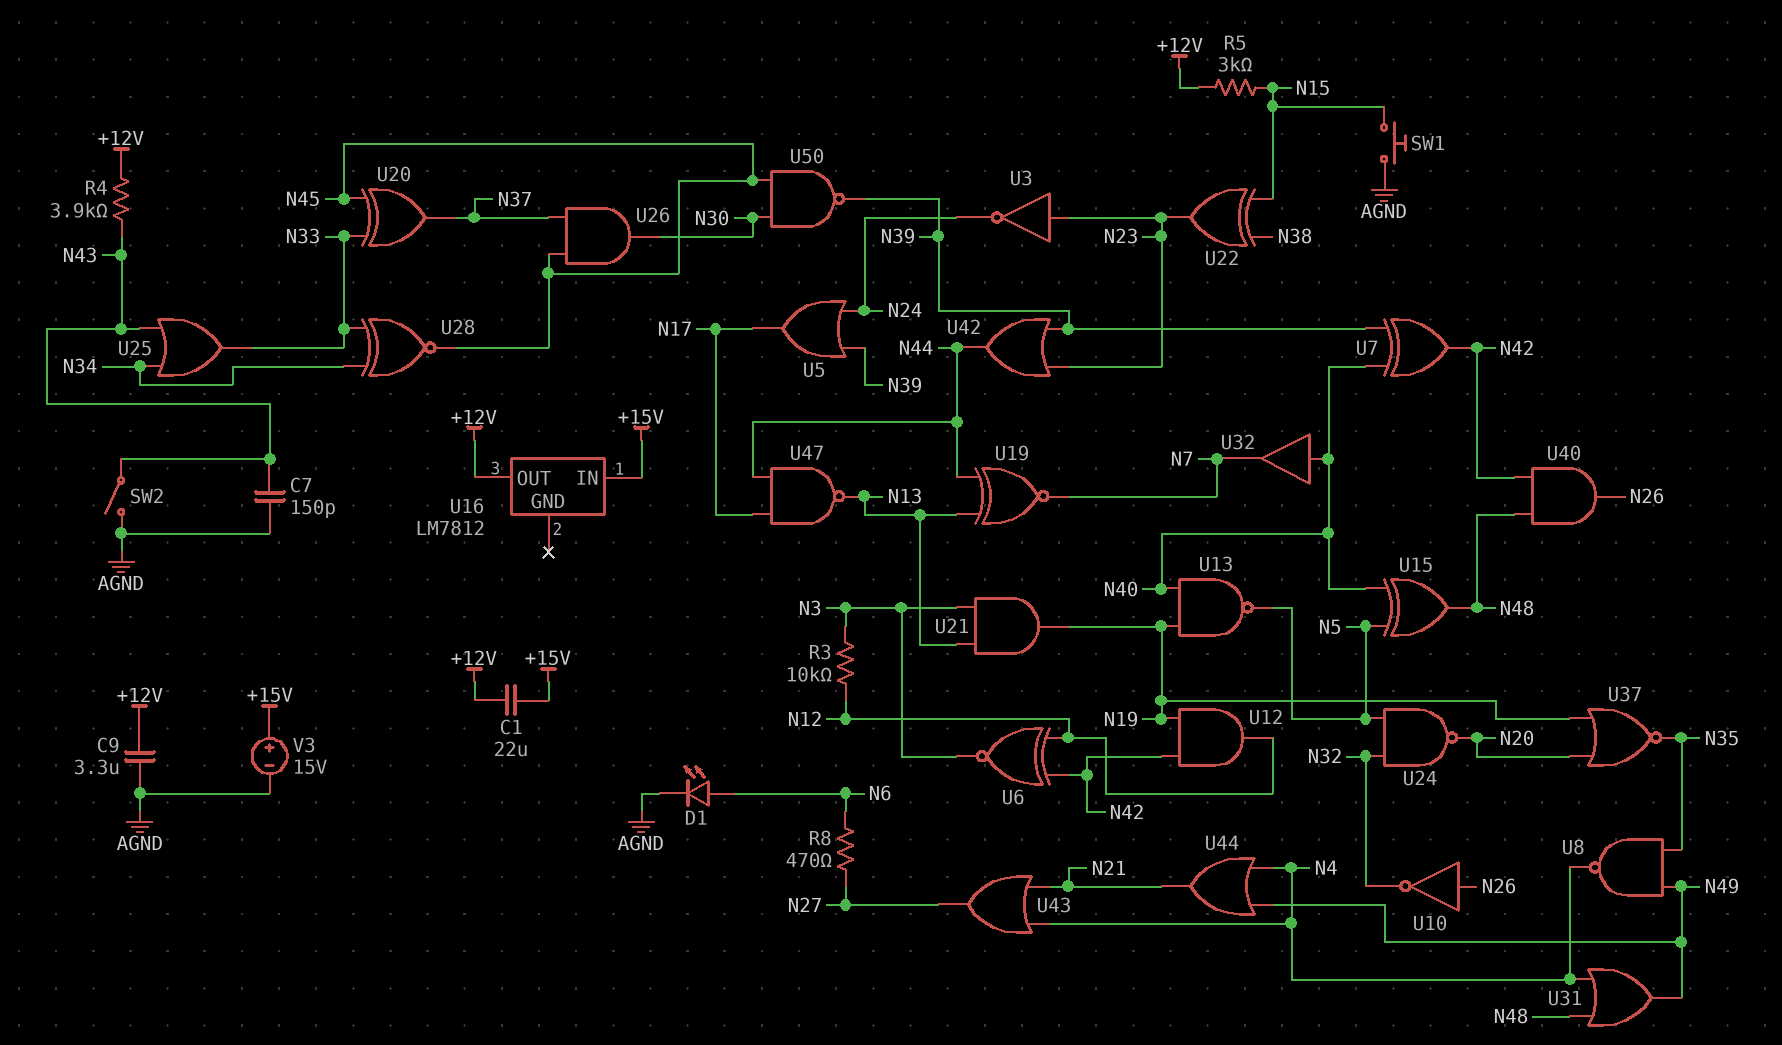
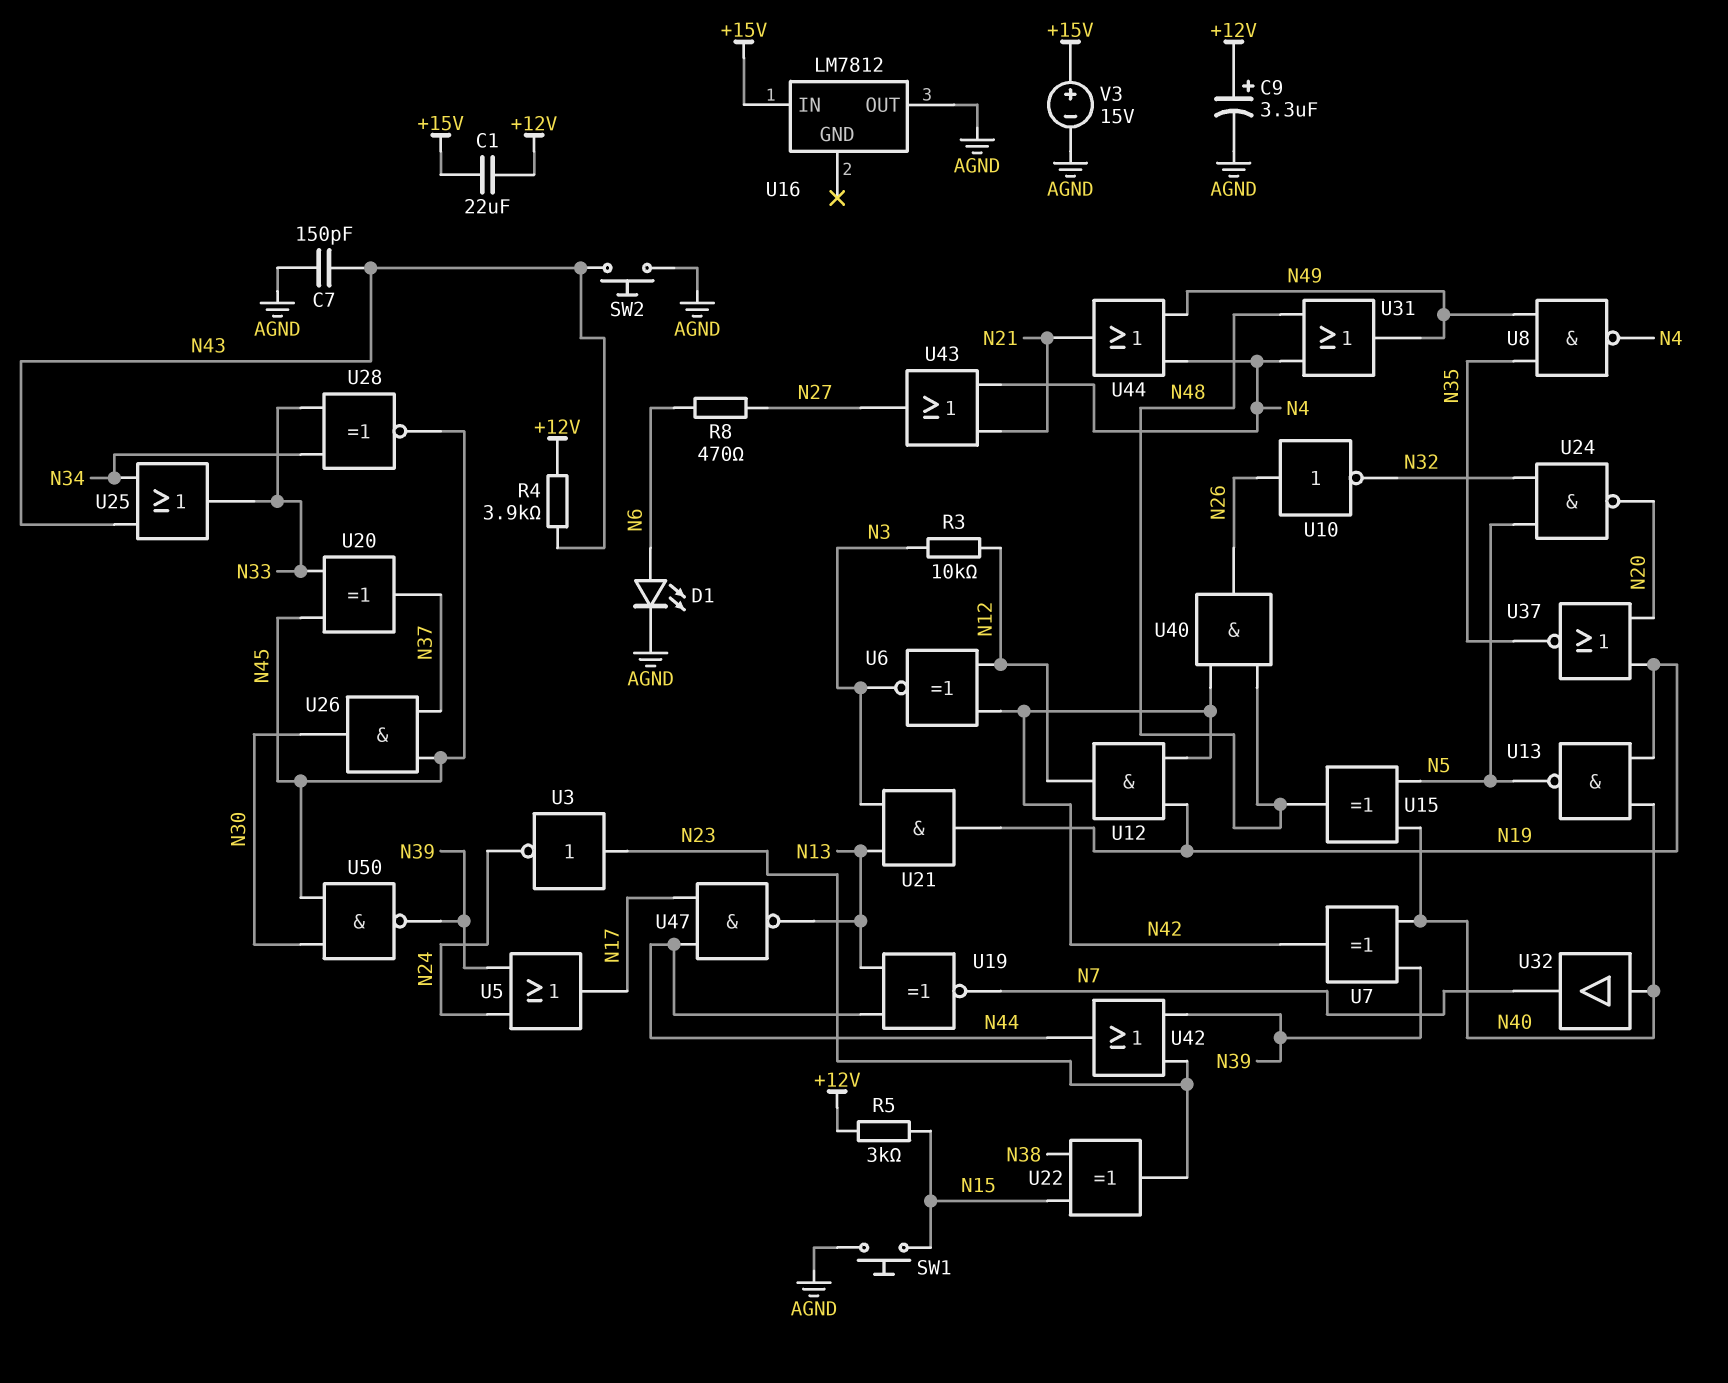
C9: 3.3uF (+12V, AGND) -> 3.3uF (plus +12V, minus AGND)
SW2: switch (AGND, N43) -> button (AGND, N43)
U16 pin OUT: +12V -> AGND

